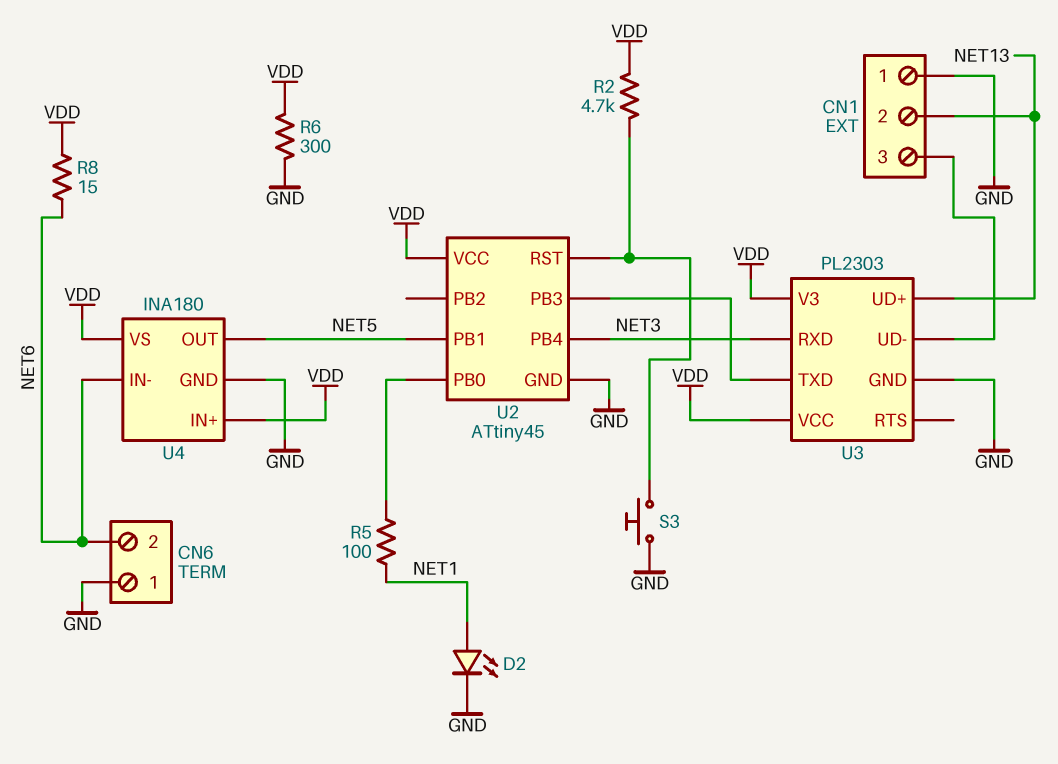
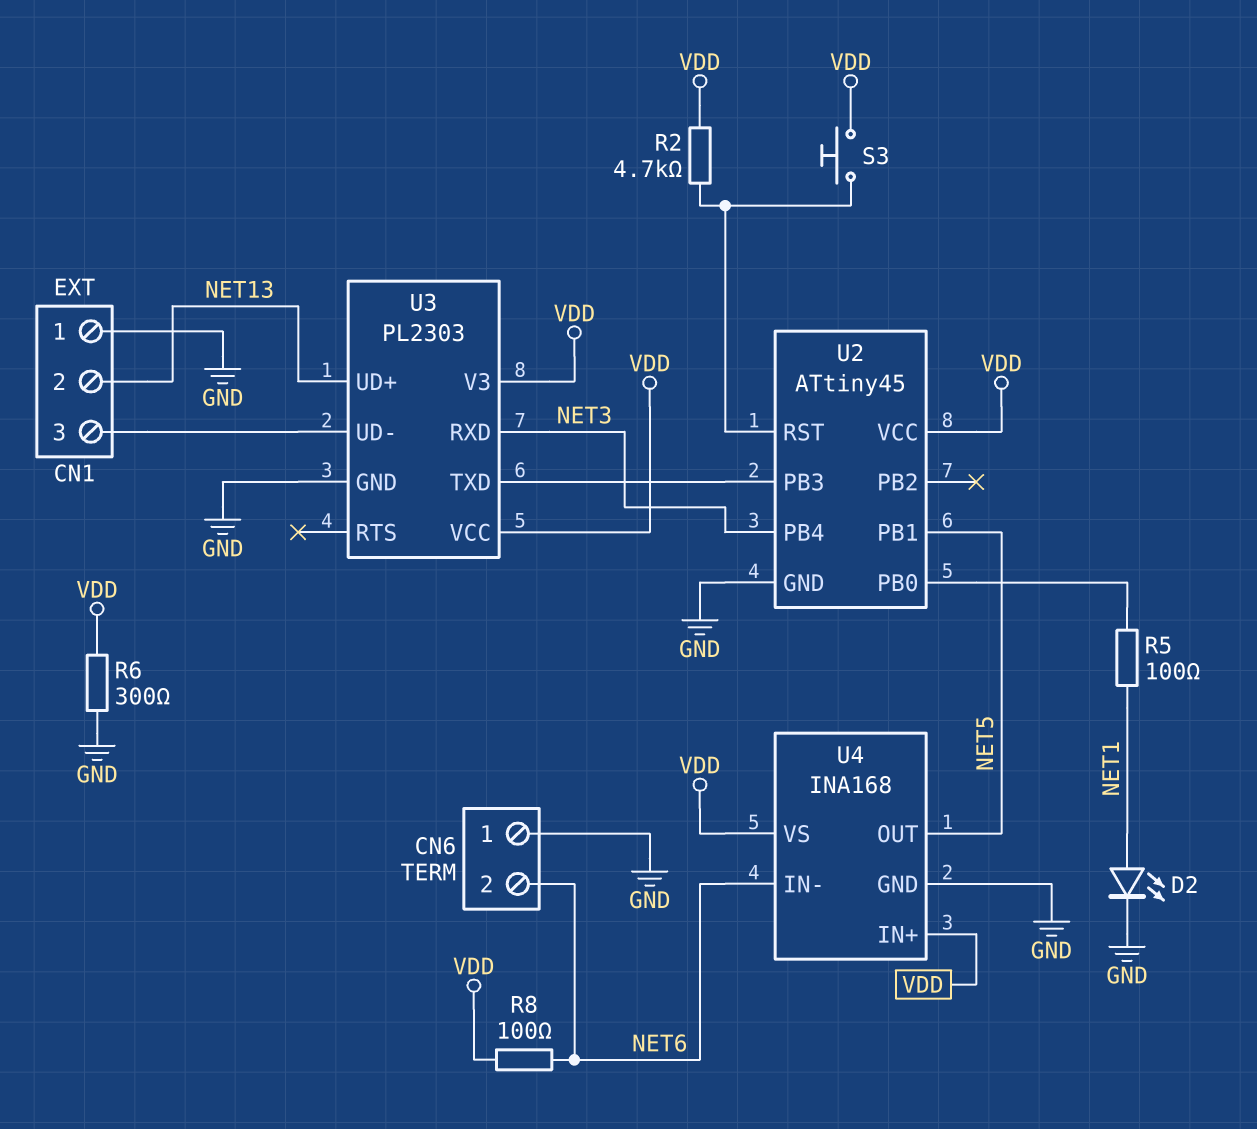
R8: 15 (NET6, VDD) -> 100 (NET6, VDD)
S3: button (GND, U2/RST) -> button (U2/RST, VDD)
U4: INA180 -> INA168

